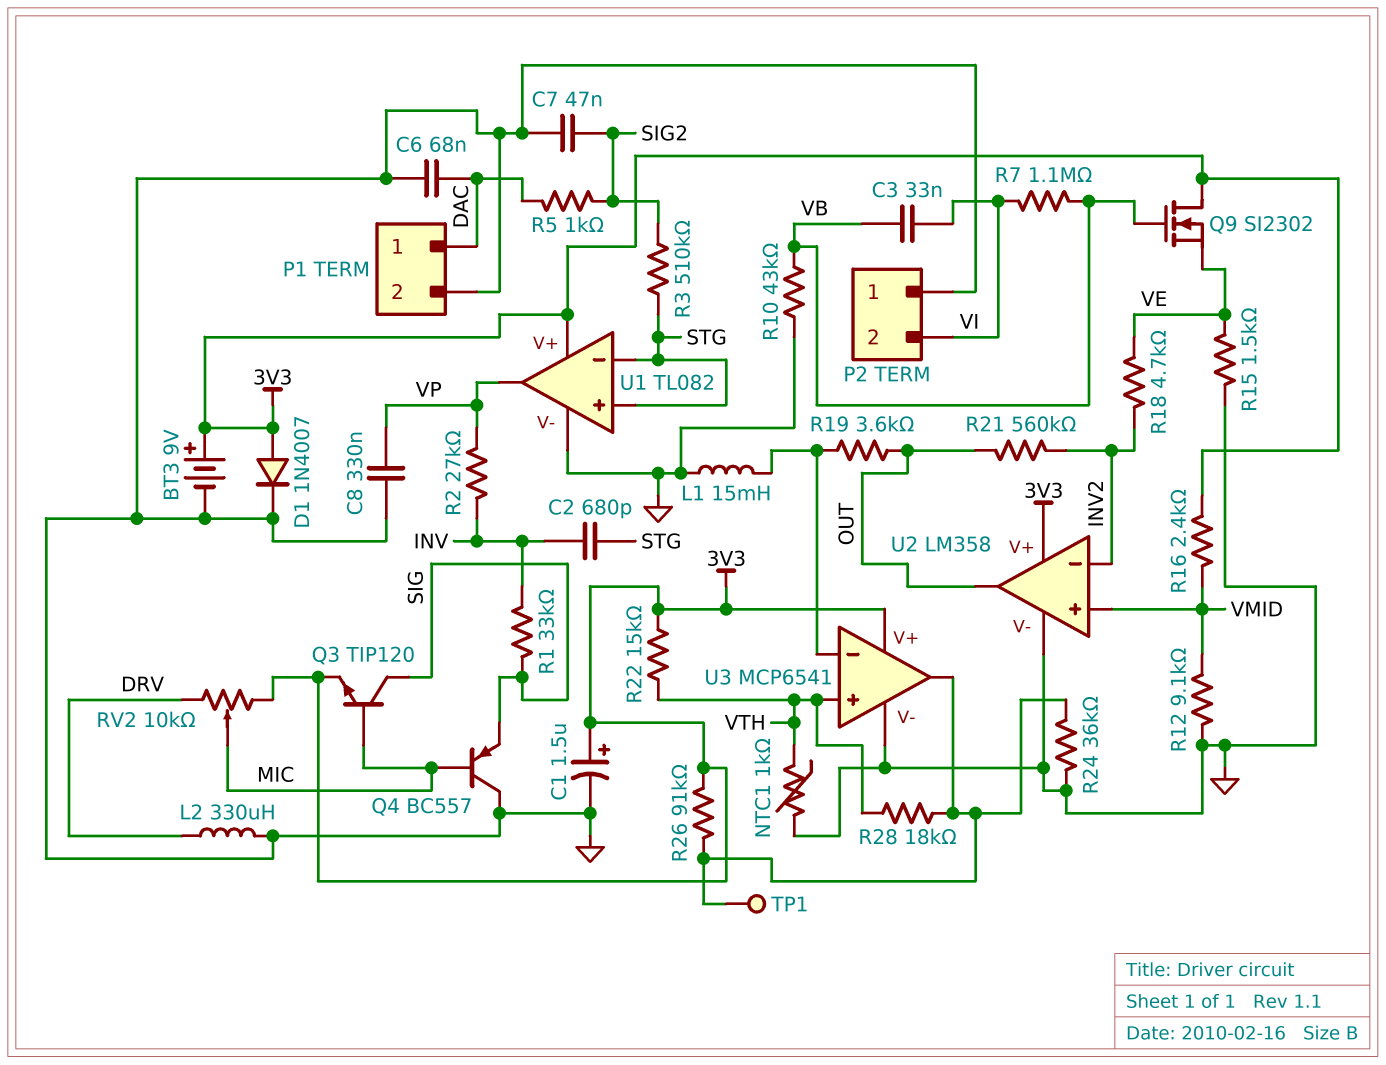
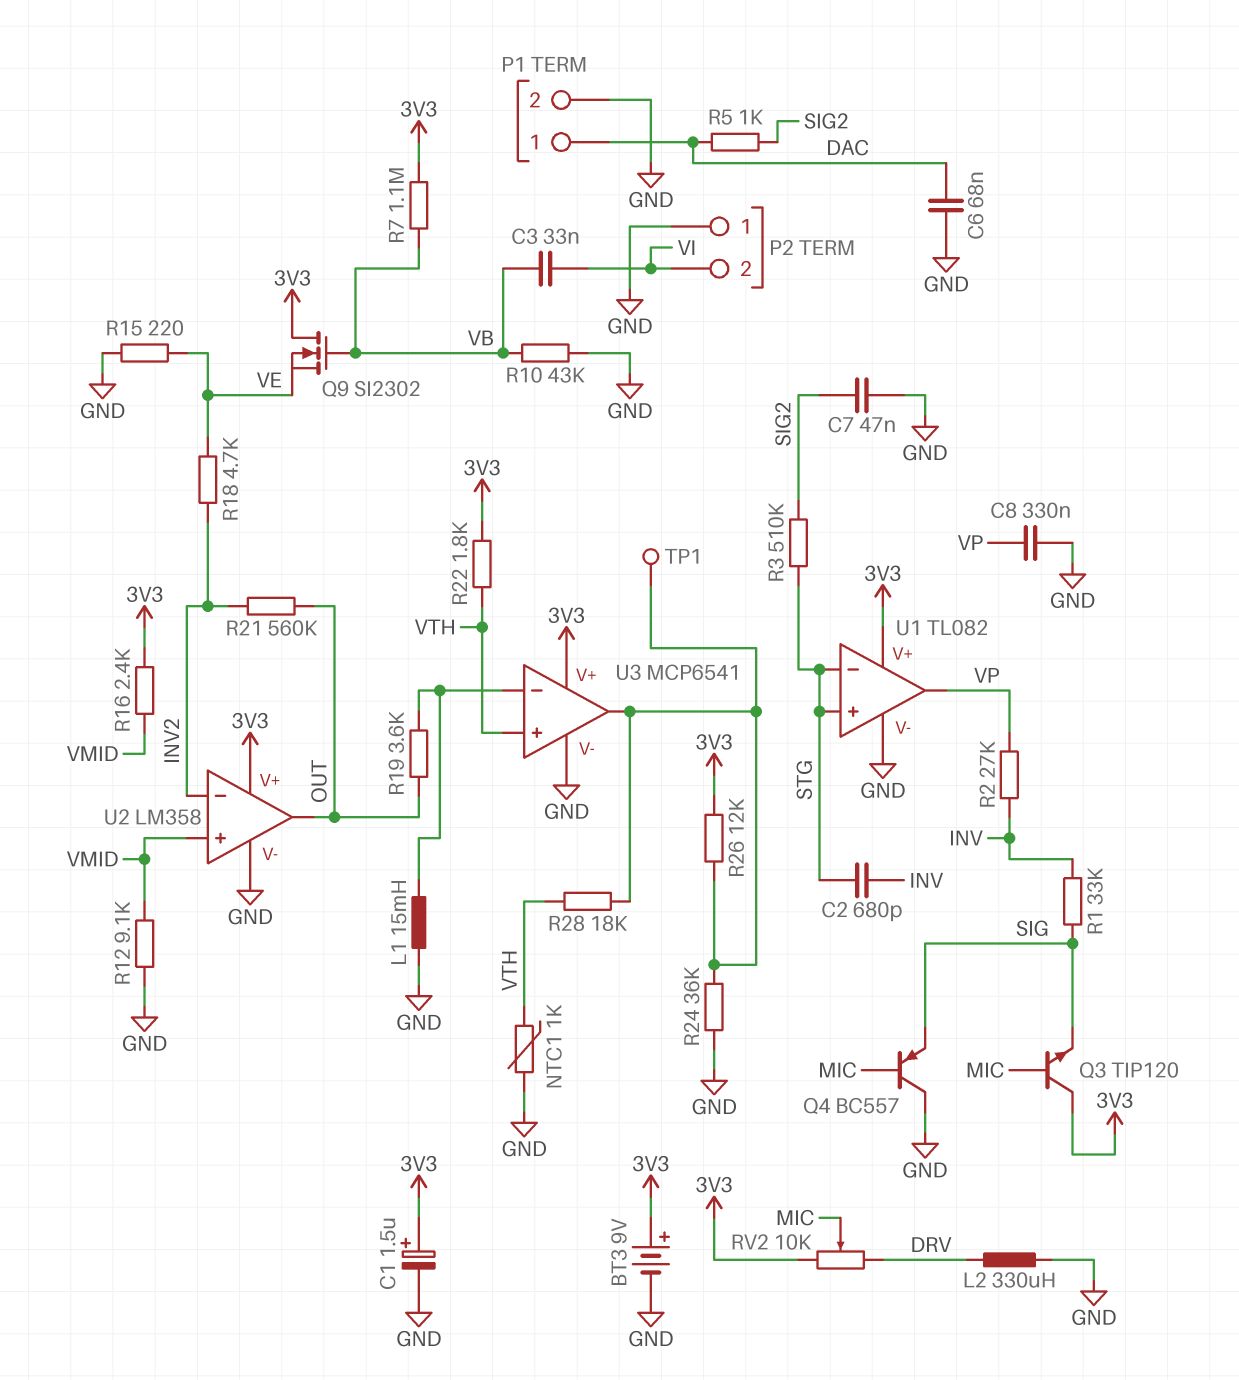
D1: diode 1N4007 (A 3V3, K GND) -> none
Q3: NPN TIP120 (B MIC, C SIG, E 3V3) -> NPN TIP120 (B MIC, C 3V3, E SIG)
R7: 1.1M (VB, VI) -> 1.1M (3V3, VB)
R15: 1.5k (GND, VE) -> 220 (GND, VE)
R22: 15k (3V3, VTH) -> 1.8k (3V3, VTH)
R26: 91k (3V3, U3/out) -> 12k (3V3, U3/out)

